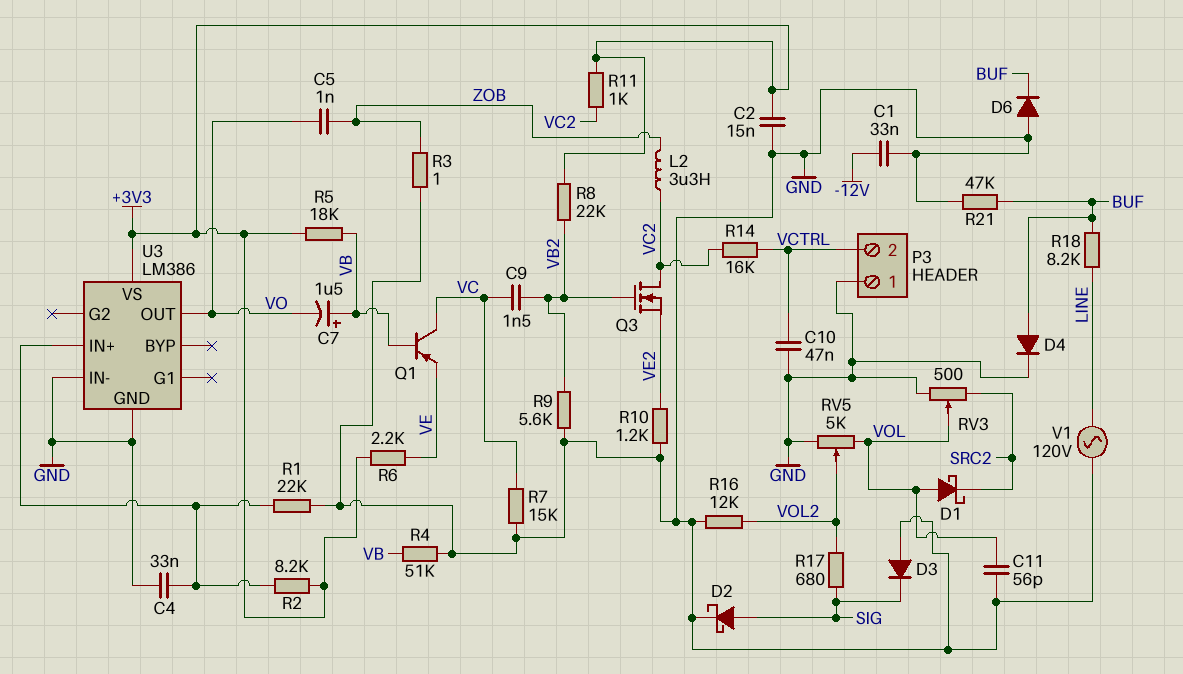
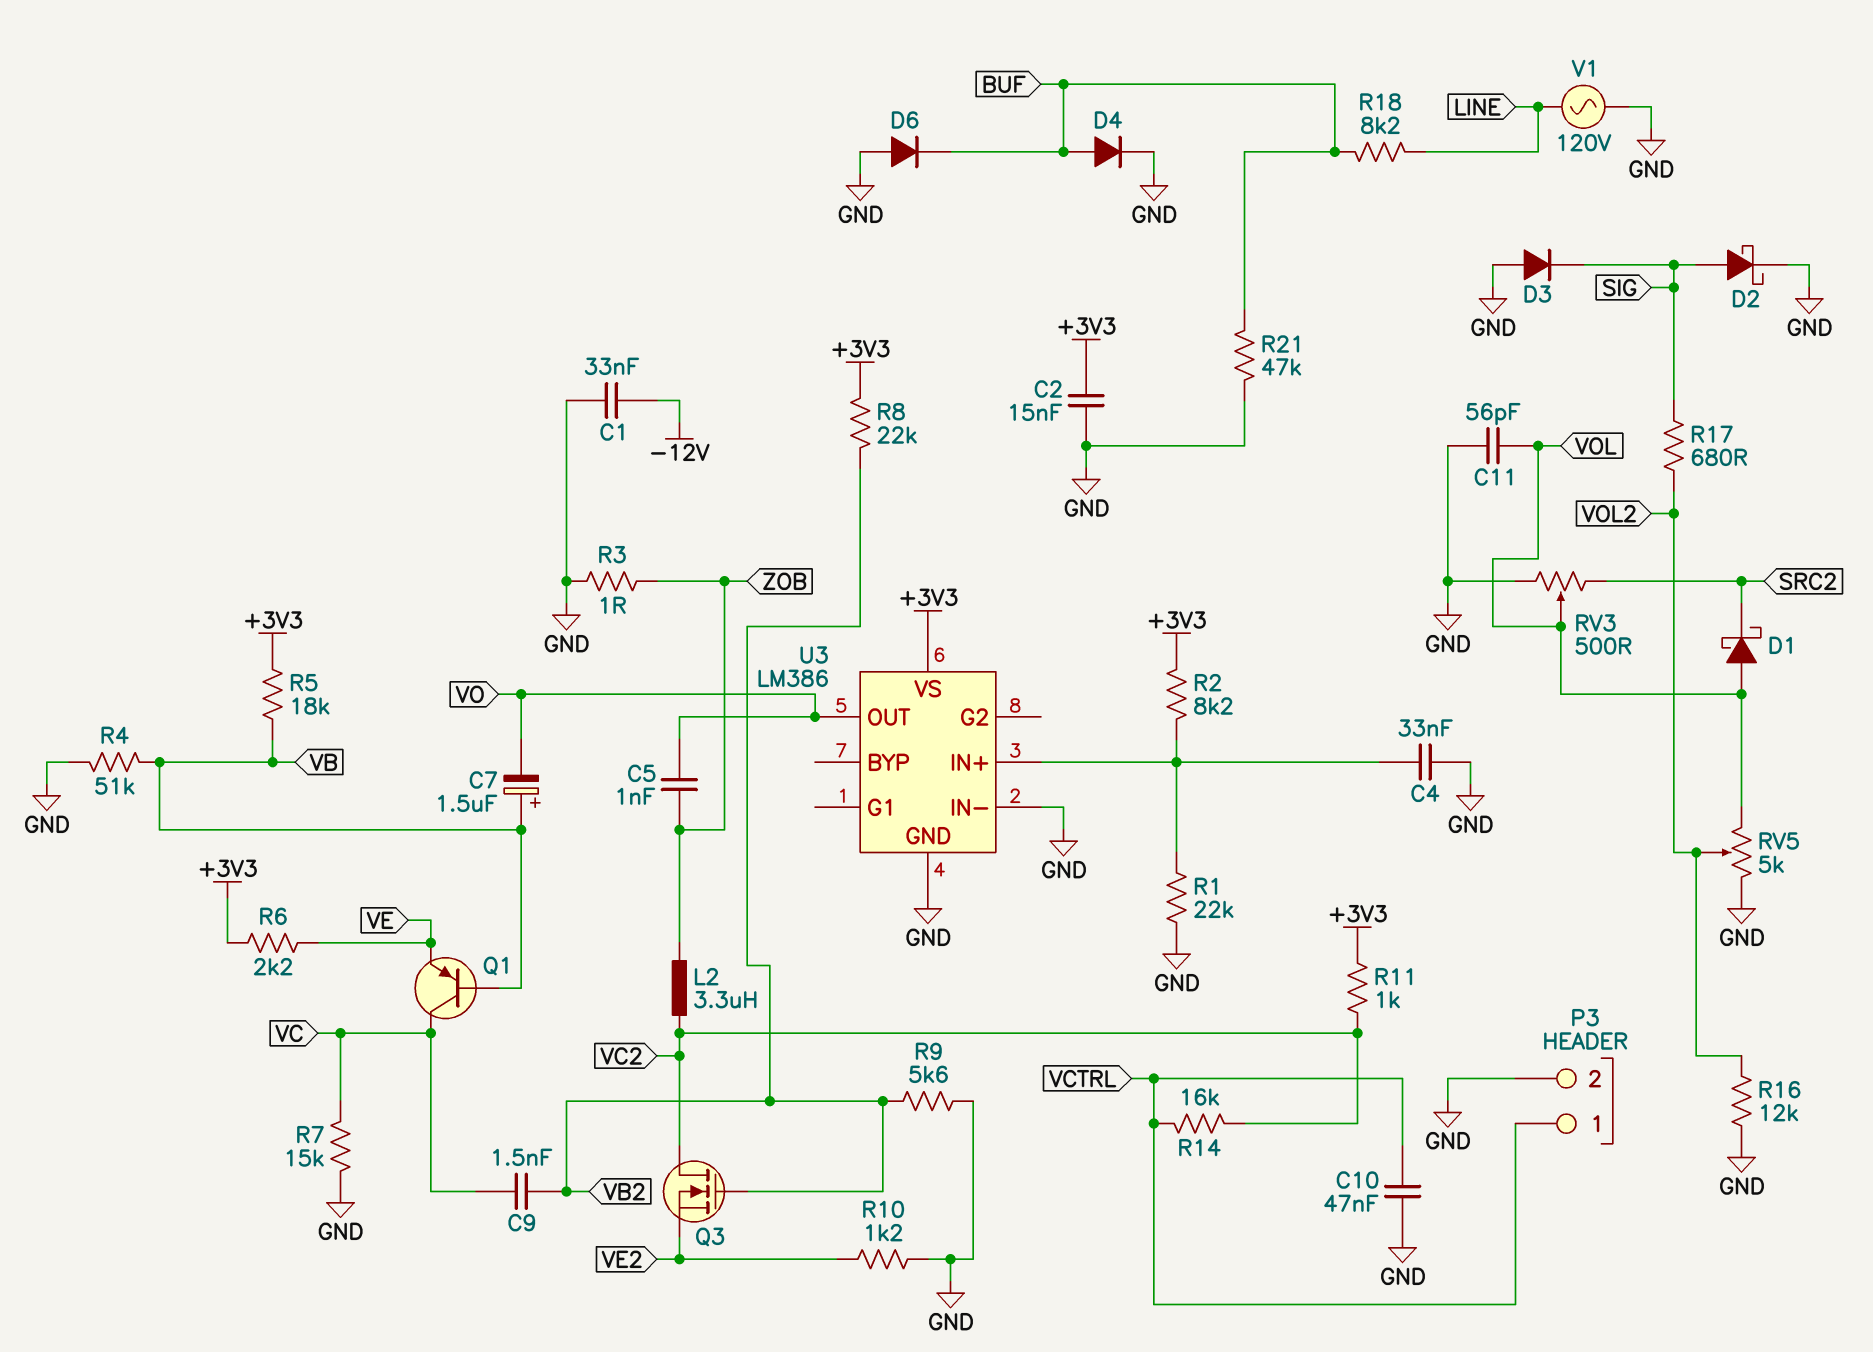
P3 pin 1: GND -> VCTRL
P3 pin 2: VCTRL -> GND

